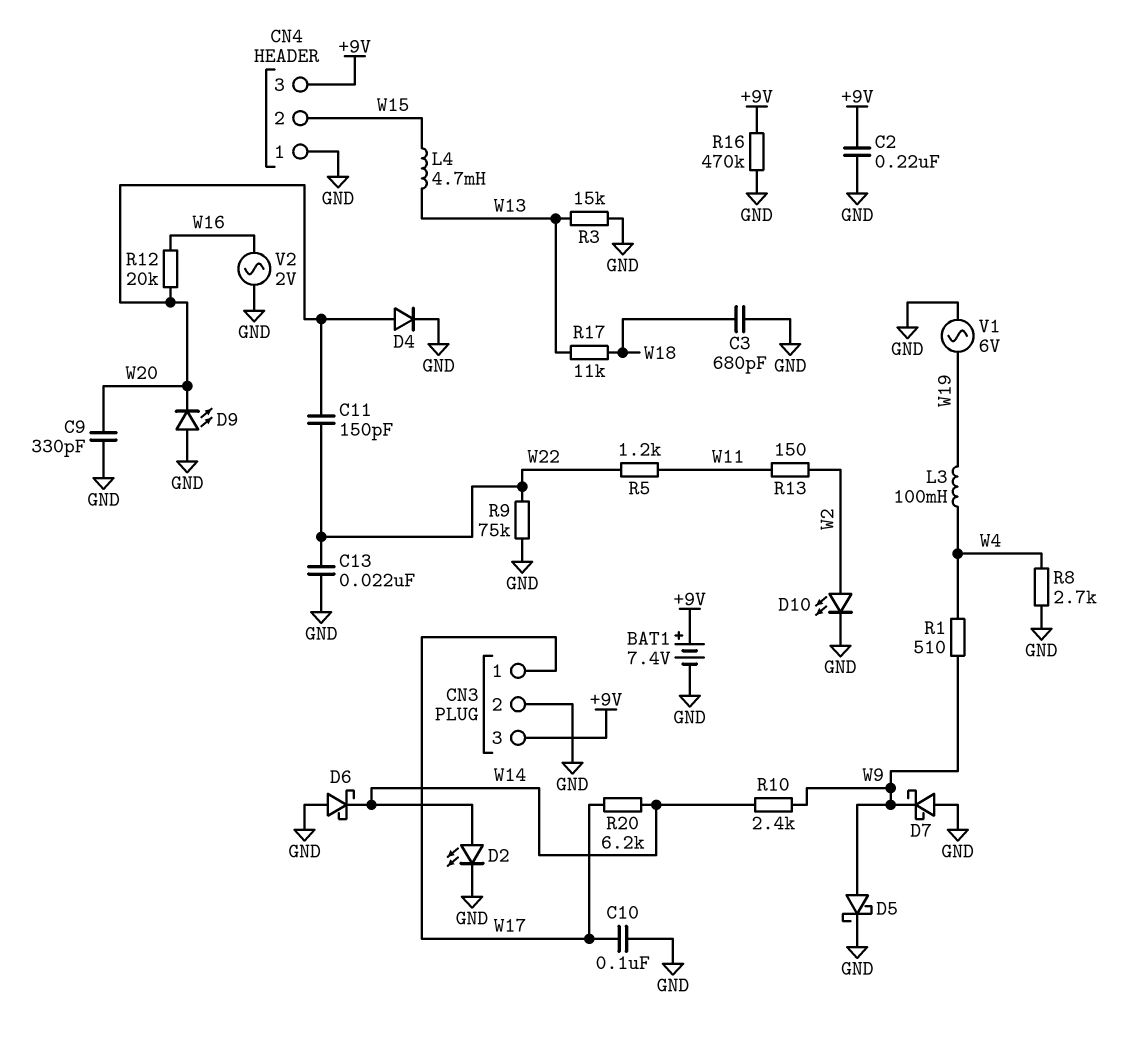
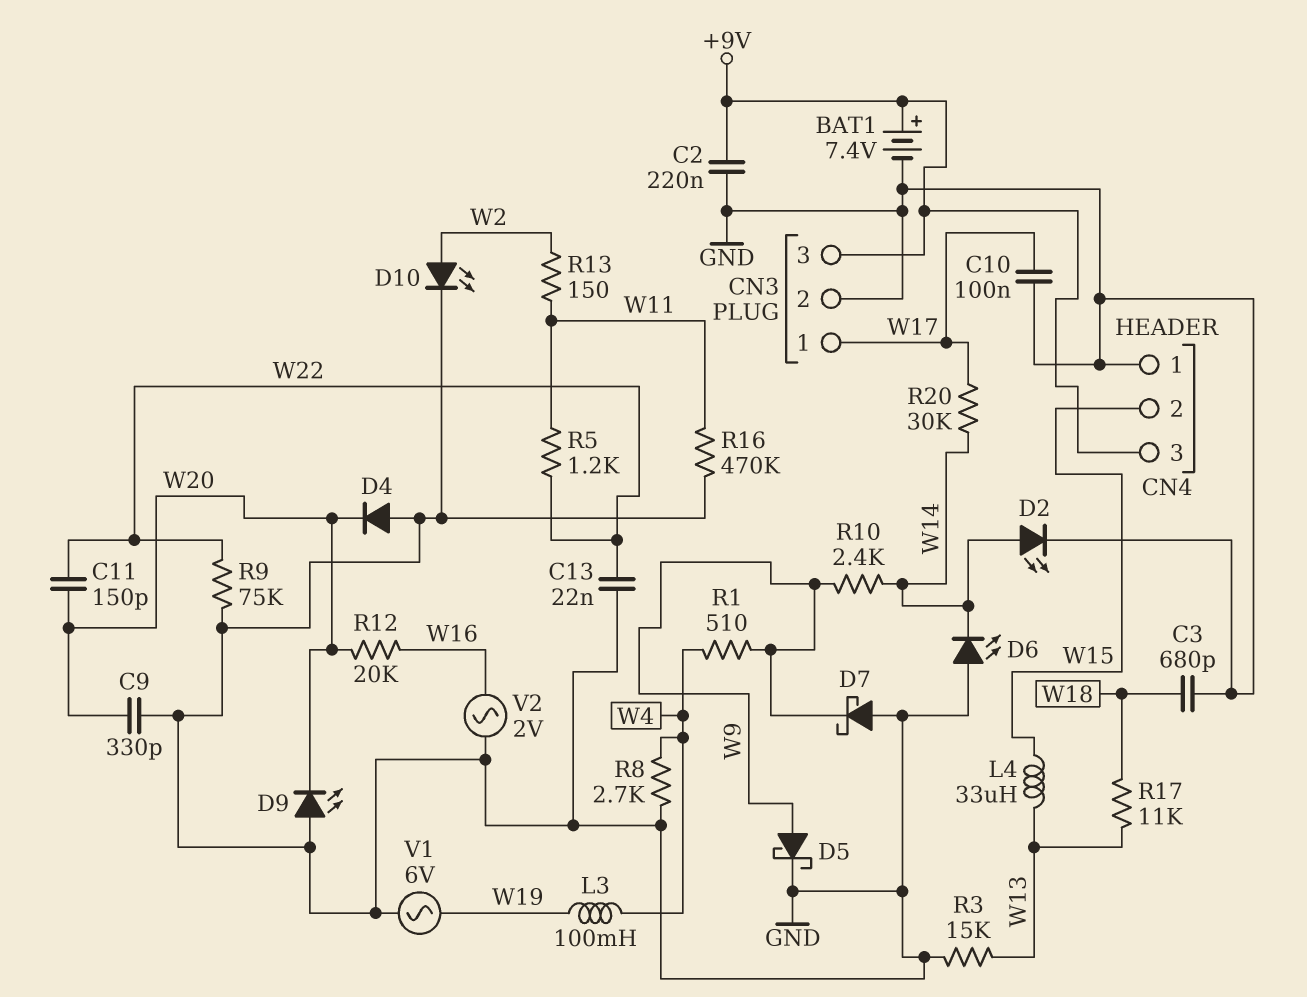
D4: diode (A W20, K GND) -> diode (A GND, K W20)
D6: schottky (A GND, K W14) -> LED (A GND, K W14)
L4: 4.7mH (W13, W15) -> 33uH (W13, W15)
R16: 470k (+9V, GND) -> 470k (GND, W11)
R20: 6.2k (W14, W17) -> 30k (W14, W17)

